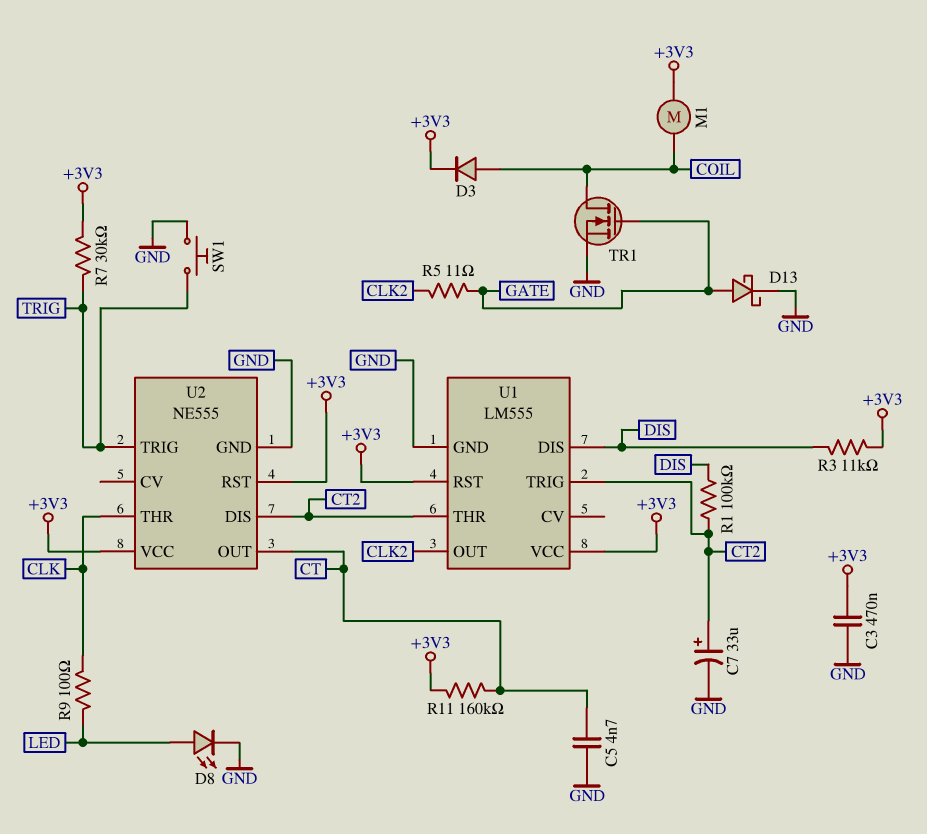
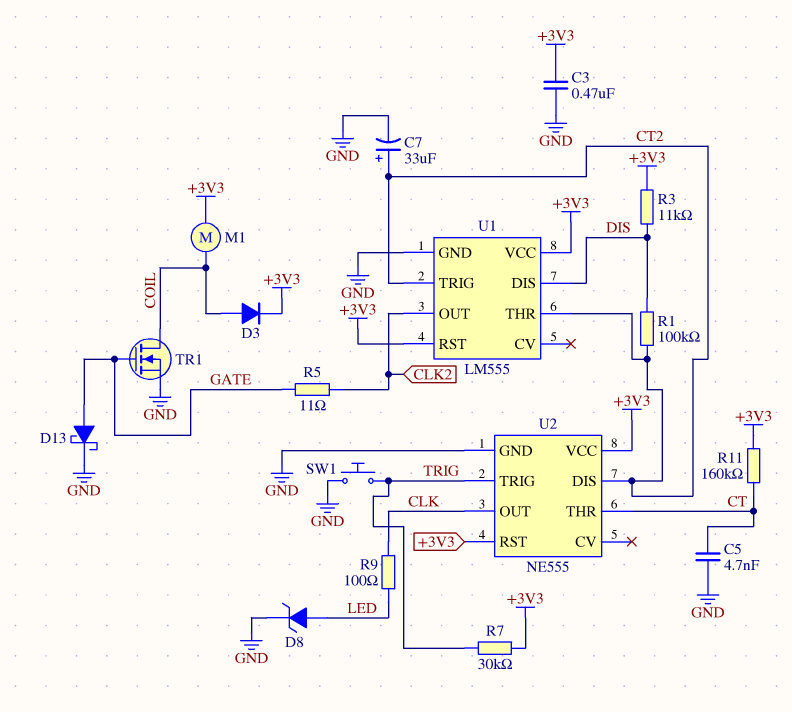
D8: LED (A LED, K GND) -> zener (A LED, K GND)
U2 pin OUT: CT -> CLK
U2 pin THR: CLK -> CT

